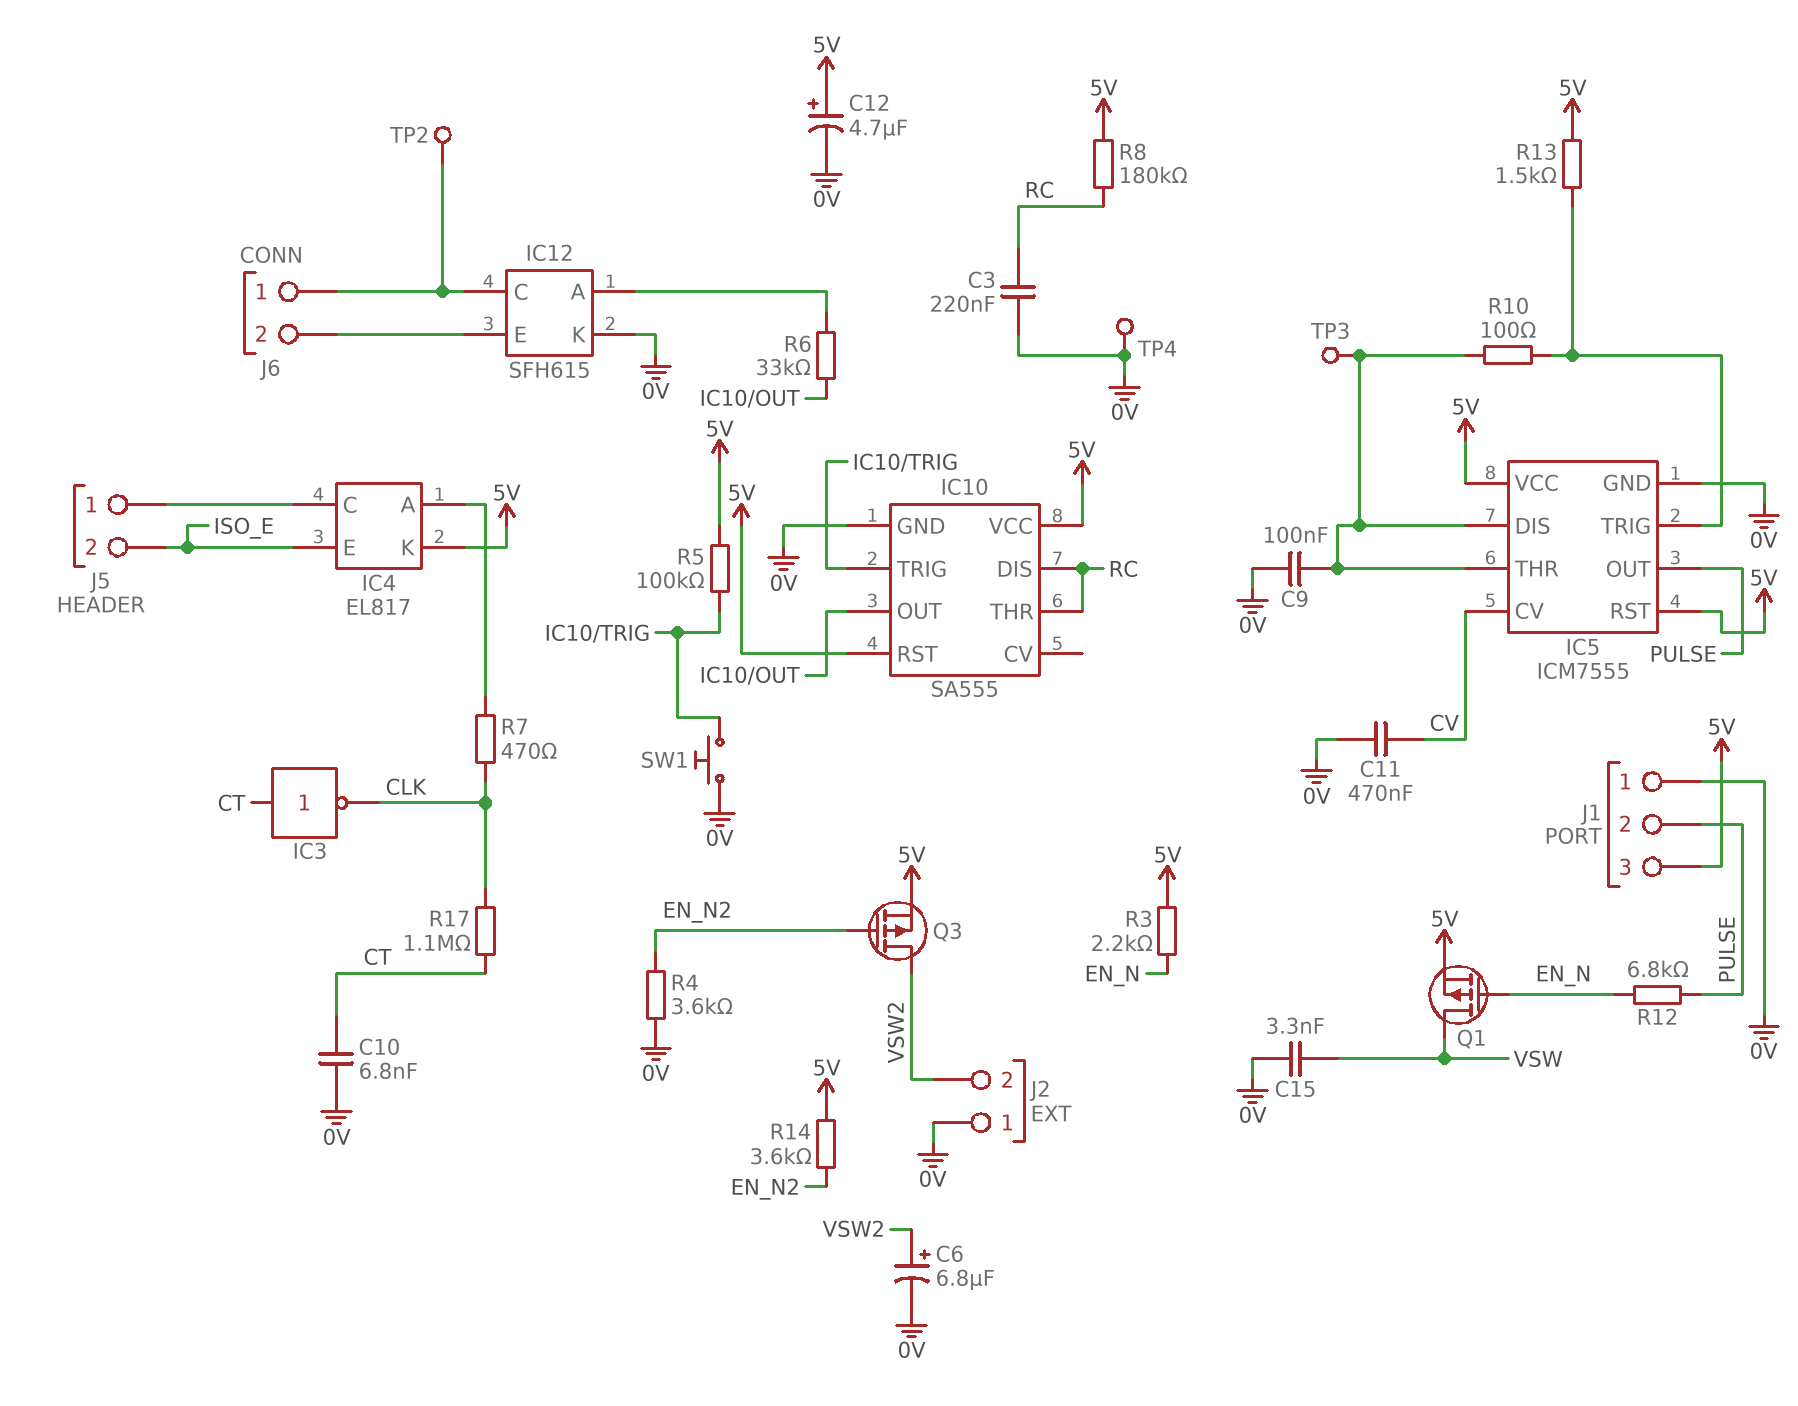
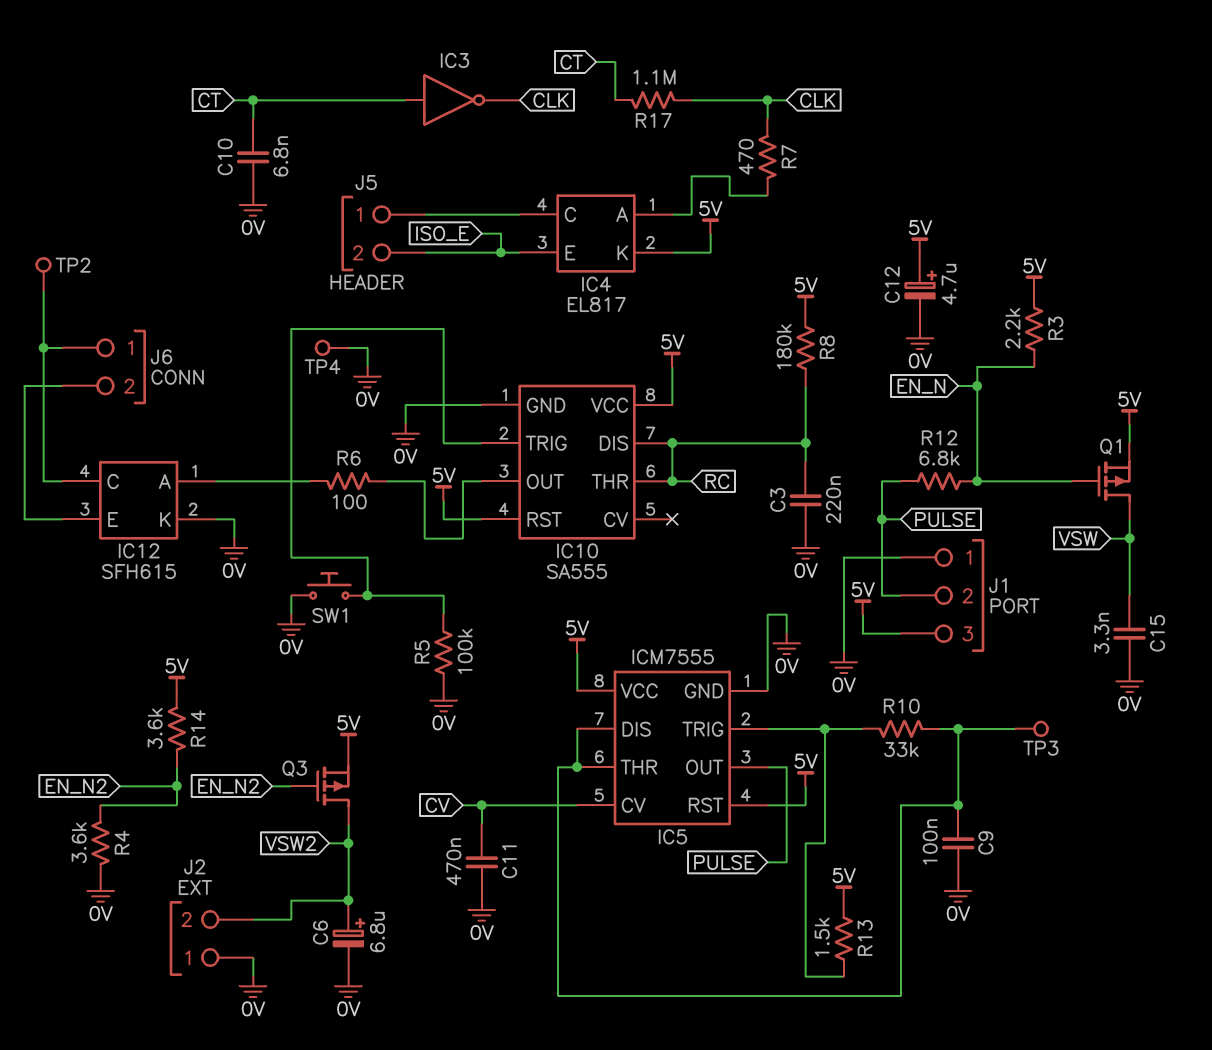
R5: 100k (5V, IC10/TRIG) -> 100k (0V, IC10/TRIG)
R6: 33k (IC10/OUT, IC12/A) -> 100 (IC10/OUT, IC12/A)
R10: 100 (IC5/DIS, IC5/TRIG) -> 33k (IC5/DIS, IC5/TRIG)

